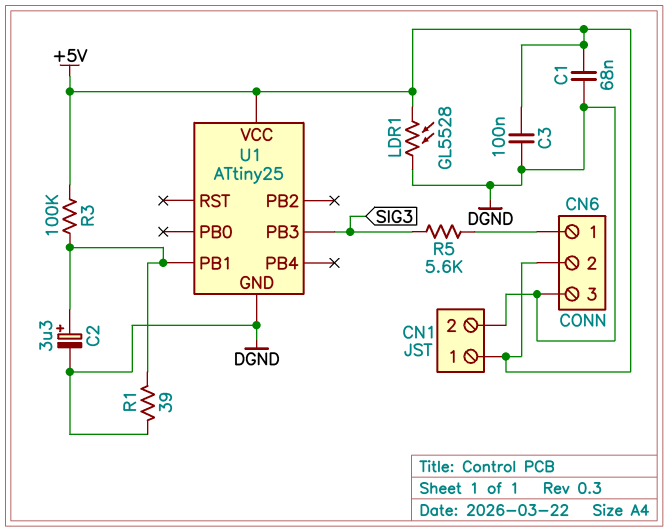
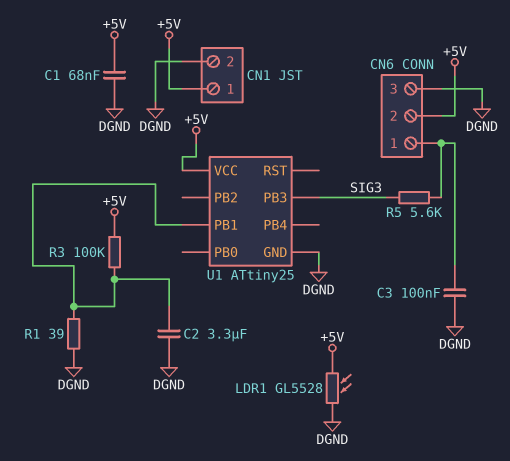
C2: 3.3uF (plus U1/PB1, minus DGND) -> 3.3uF (DGND, U1/PB1)
C3: 100nF (+5V, DGND) -> 100nF (CN6/1, DGND)

